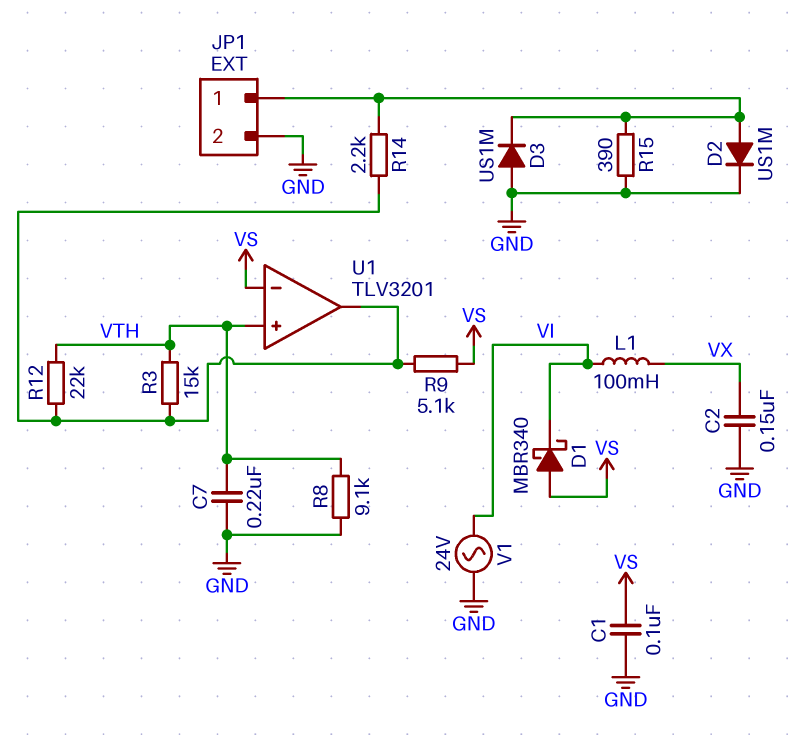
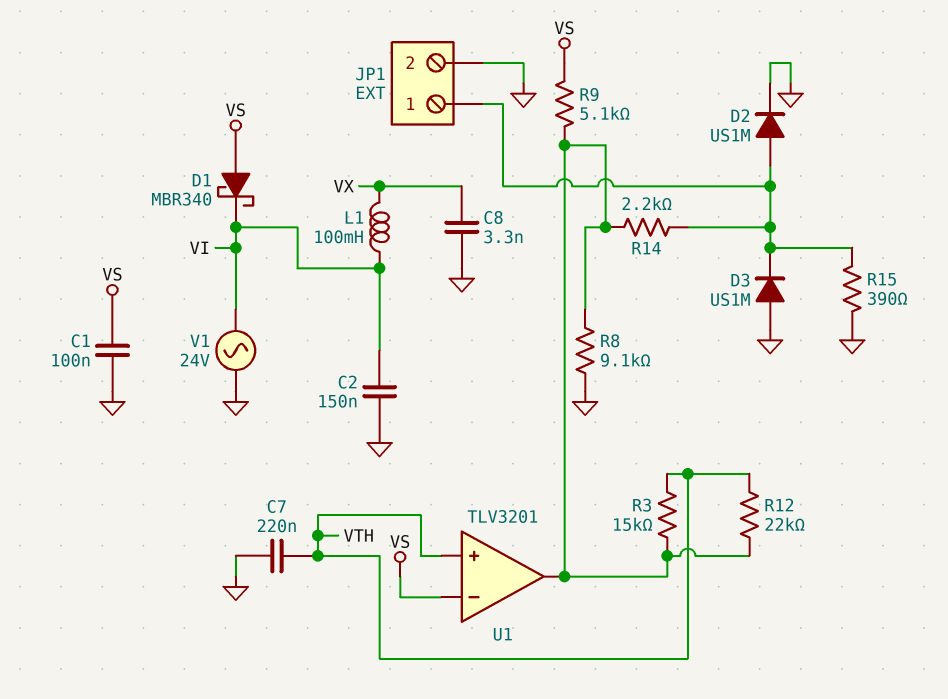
C2: 150nF (GND, VX) -> 150nF (GND, VI)
C8: none -> 3.3nF (GND, VX)
R8: 9.1k (GND, VTH) -> 9.1k (GND, U1/out)

